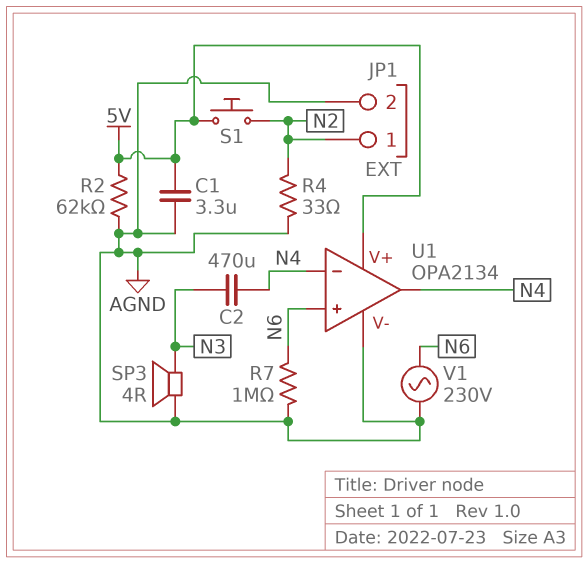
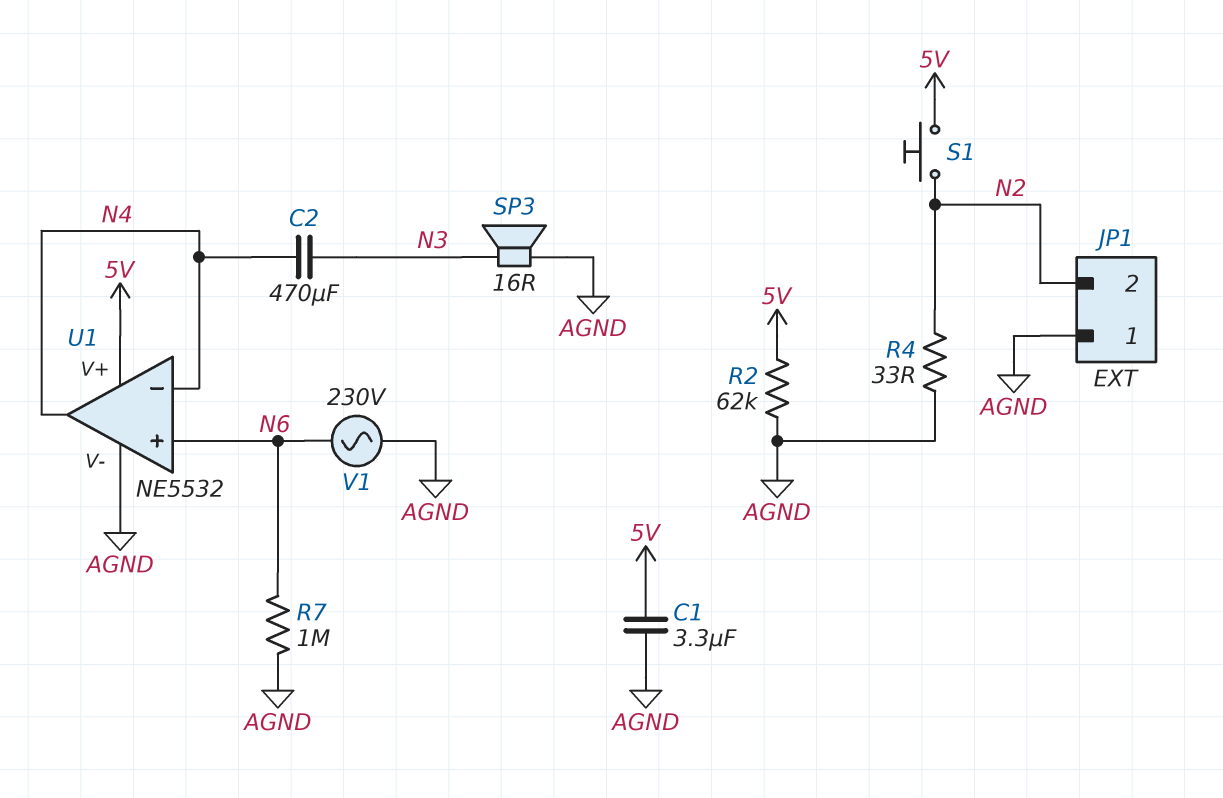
JP1 pin 1: N2 -> AGND
JP1 pin 2: AGND -> N2
SP3: speaker 4R (AGND, N3) -> speaker 16R (AGND, N3)
U1: OPA2134 -> NE5532

